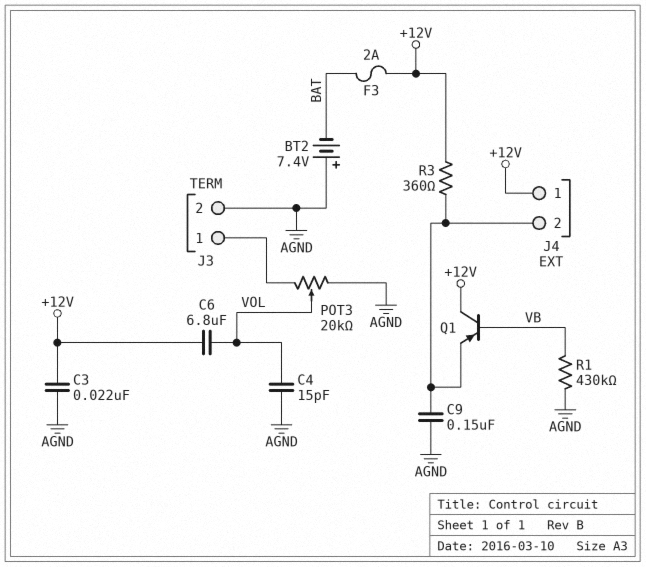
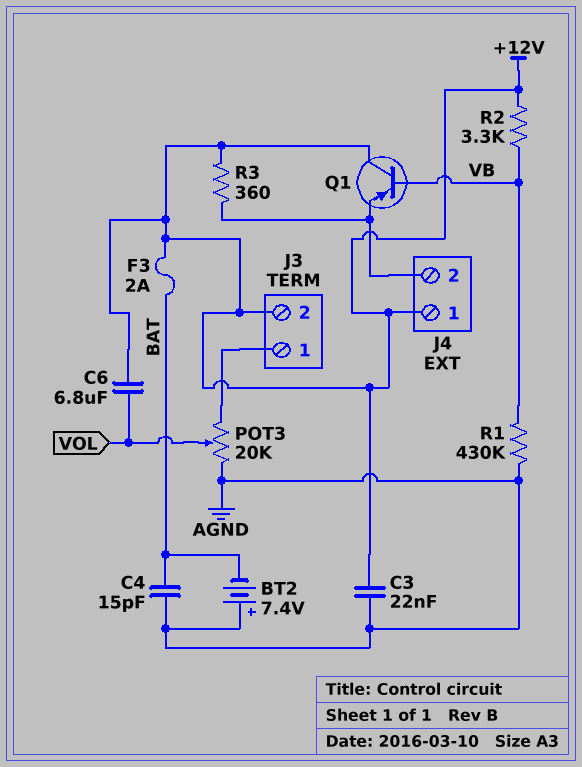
C4: 15pF (AGND, VOL) -> 15pF (AGND, BAT)
C9: 150nF (AGND, J4/2) -> none
J3 pin 2: AGND -> +12V
R2: none -> 3.3k (+12V, VB)

